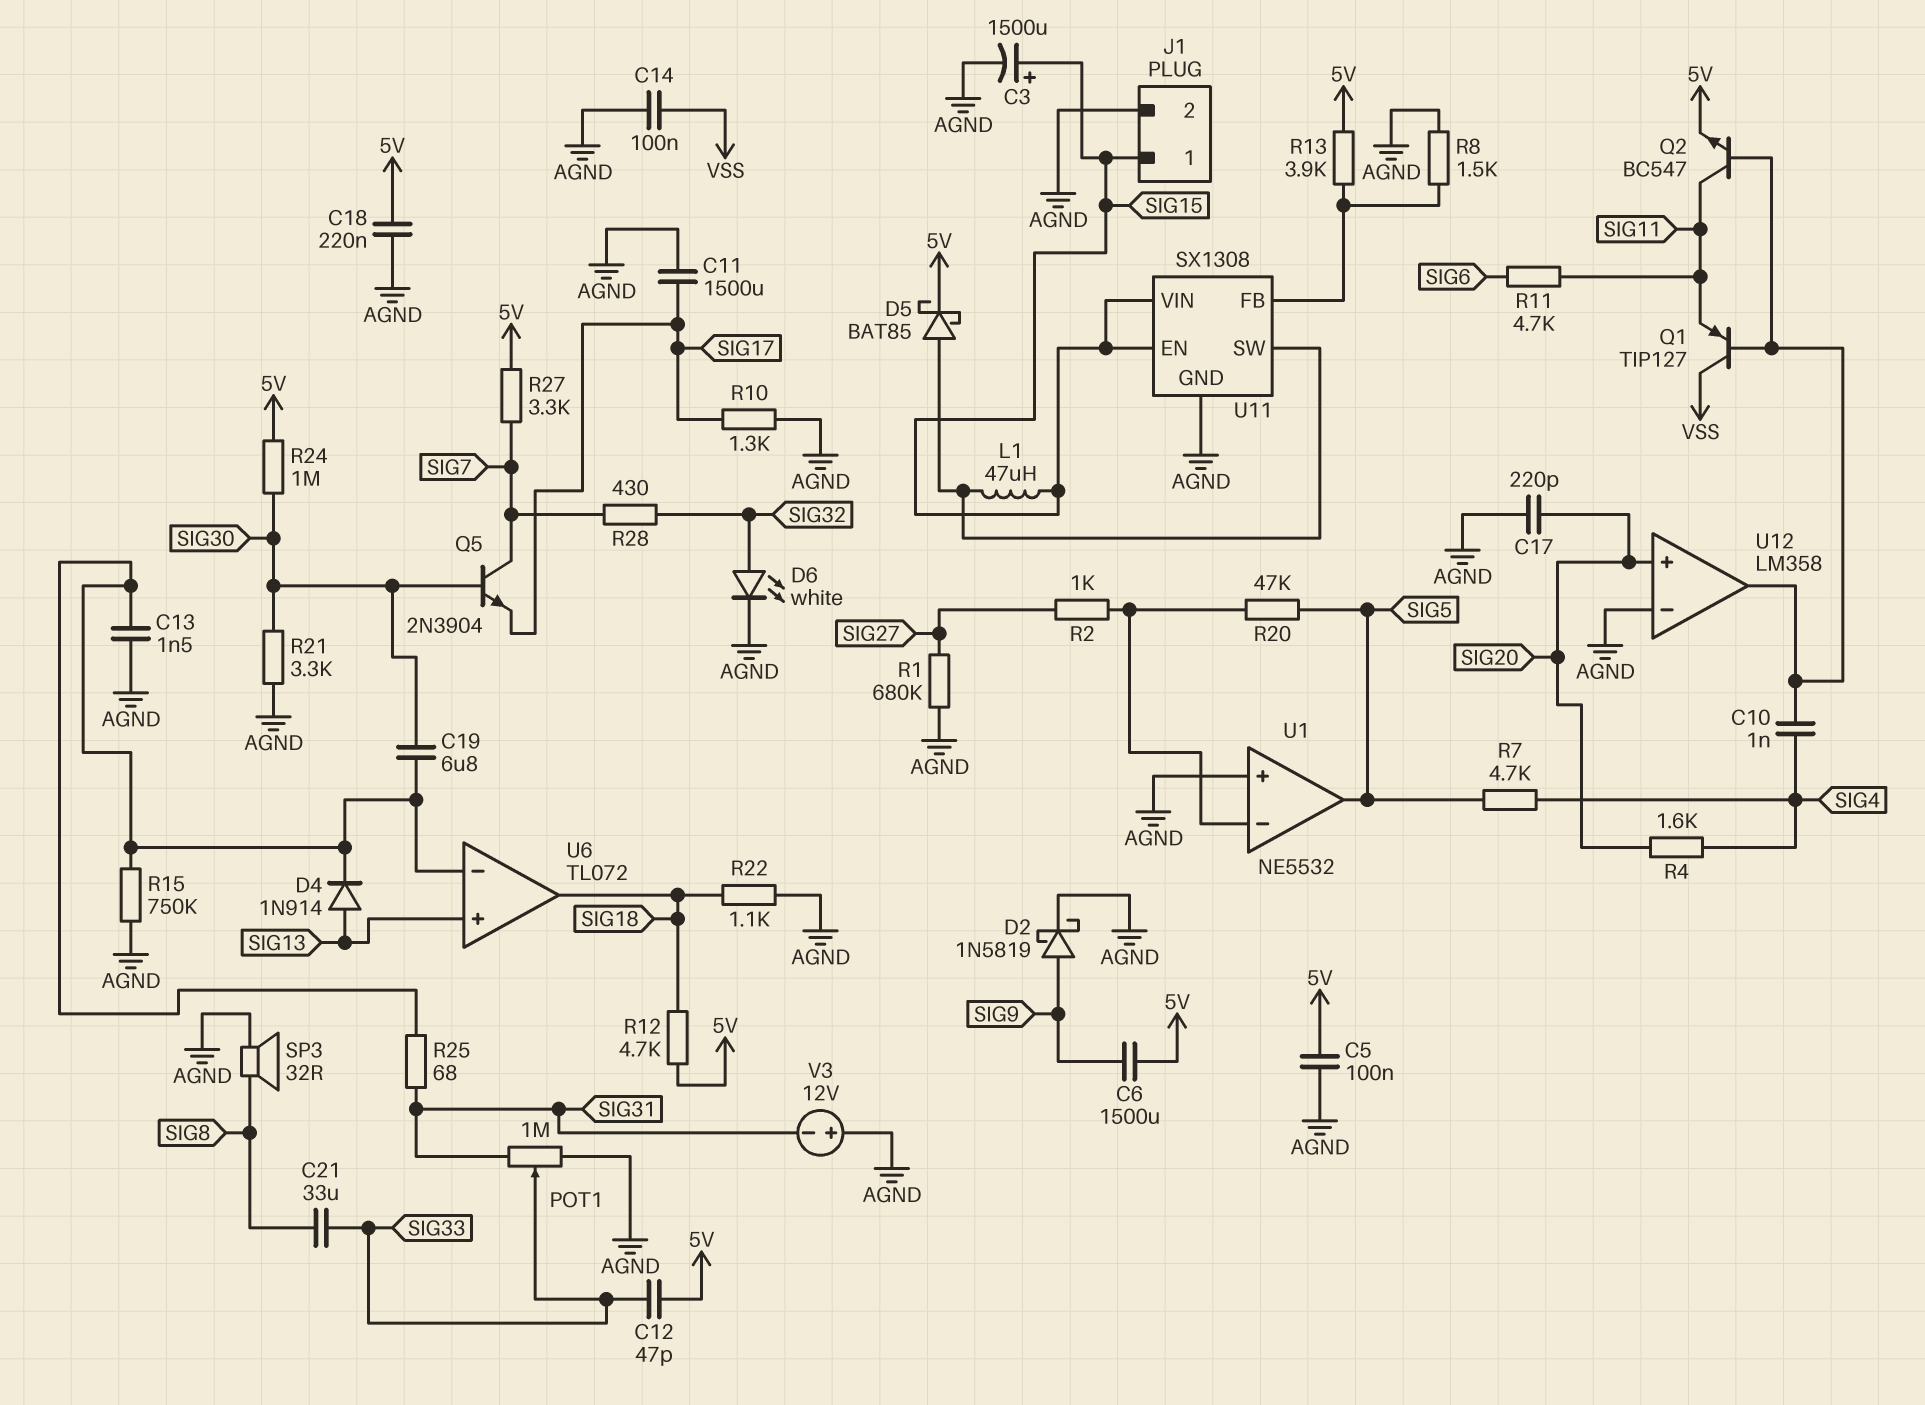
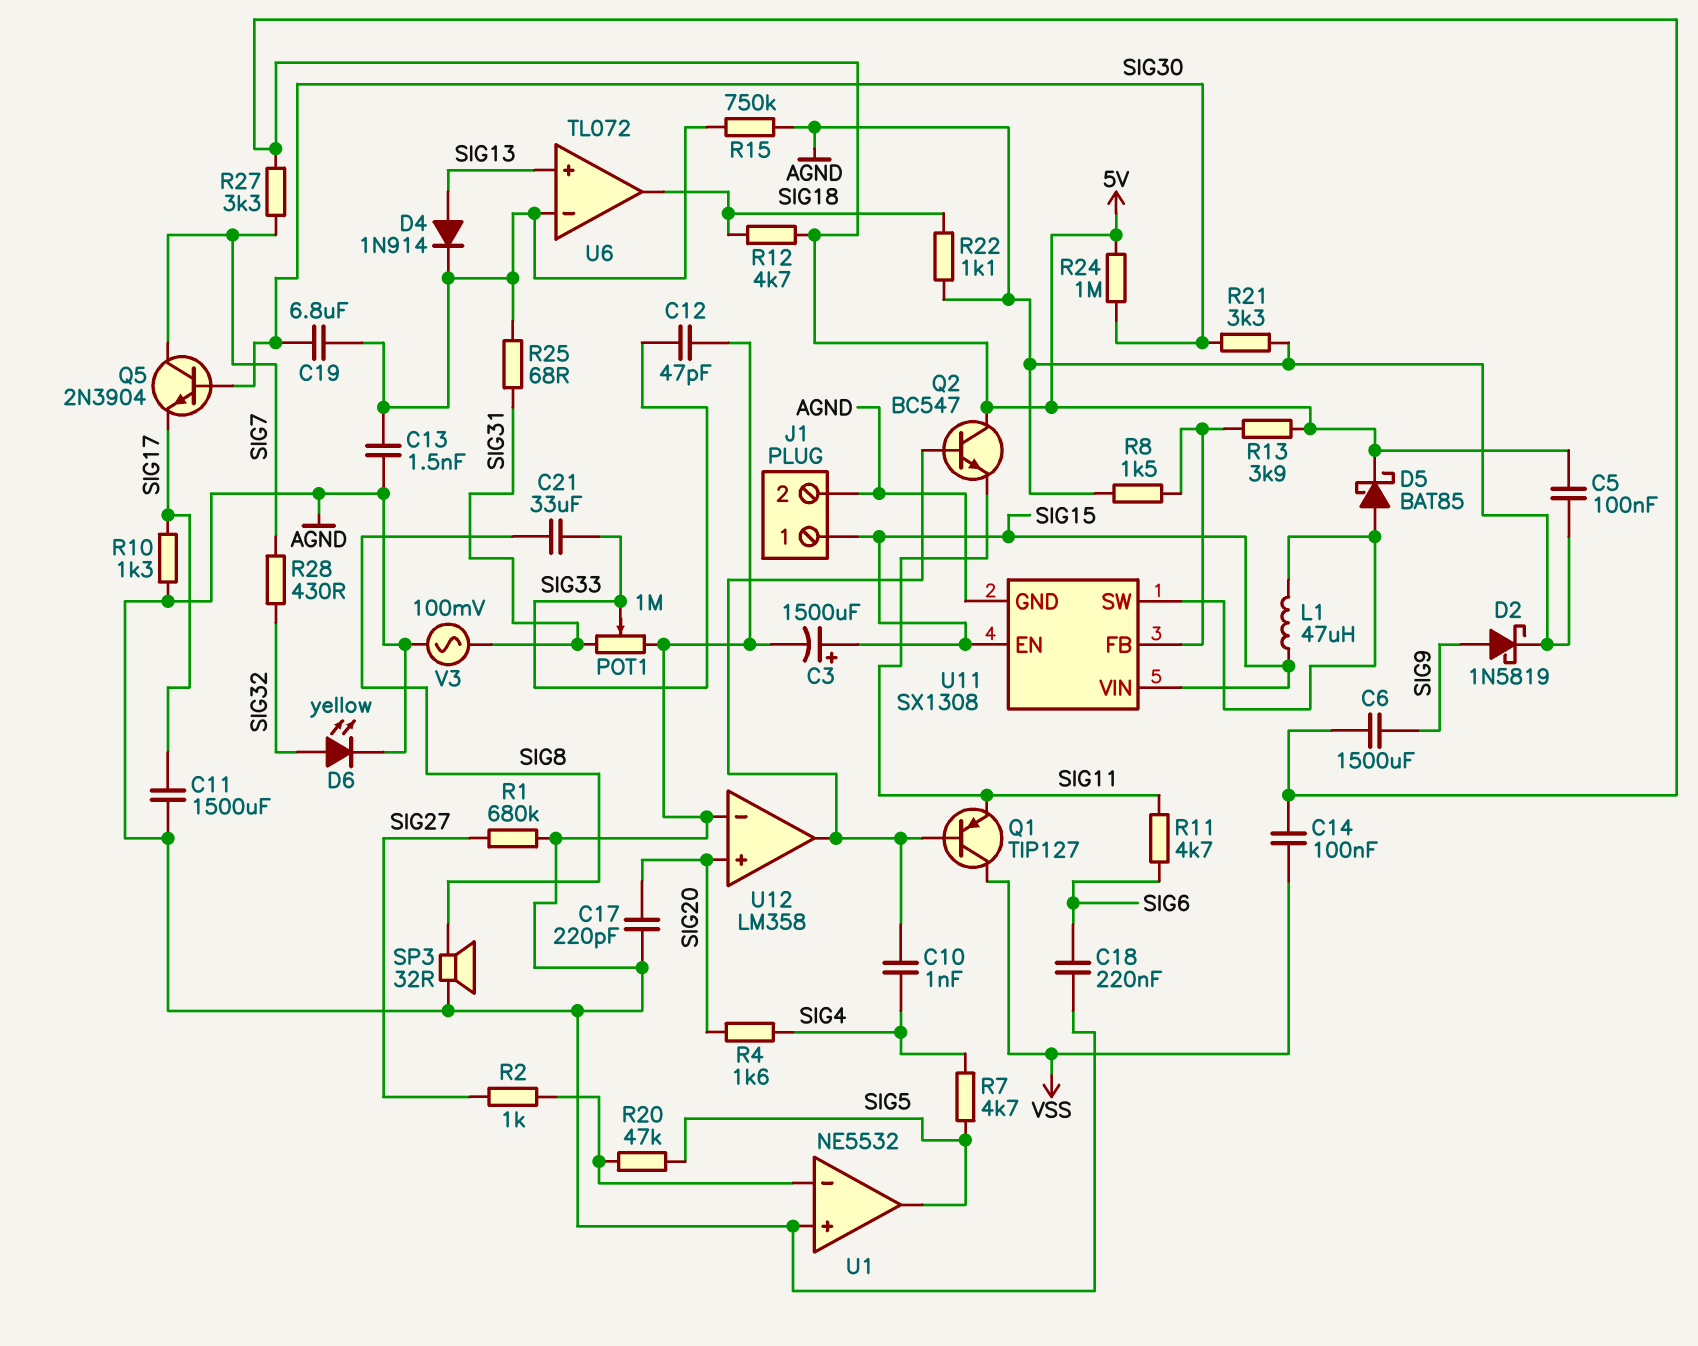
C12: 47pF (5V, SIG33) -> 47pF (AGND, SIG33)
C14: 100nF (AGND, VSS) -> 100nF (5V, VSS)
C18: 220nF (5V, AGND) -> 220nF (AGND, SIG6)
D6: LED white (A SIG32, K AGND) -> LED yellow (A SIG32, K AGND)
Q2: NPN BC547 (B U12/out, C SIG11, E 5V) -> NPN BC547 (B U12/out, C 5V, E SIG11)
V3: 12V (plus AGND, minus SIG31) -> AC 100mV (AGND, SIG31)

